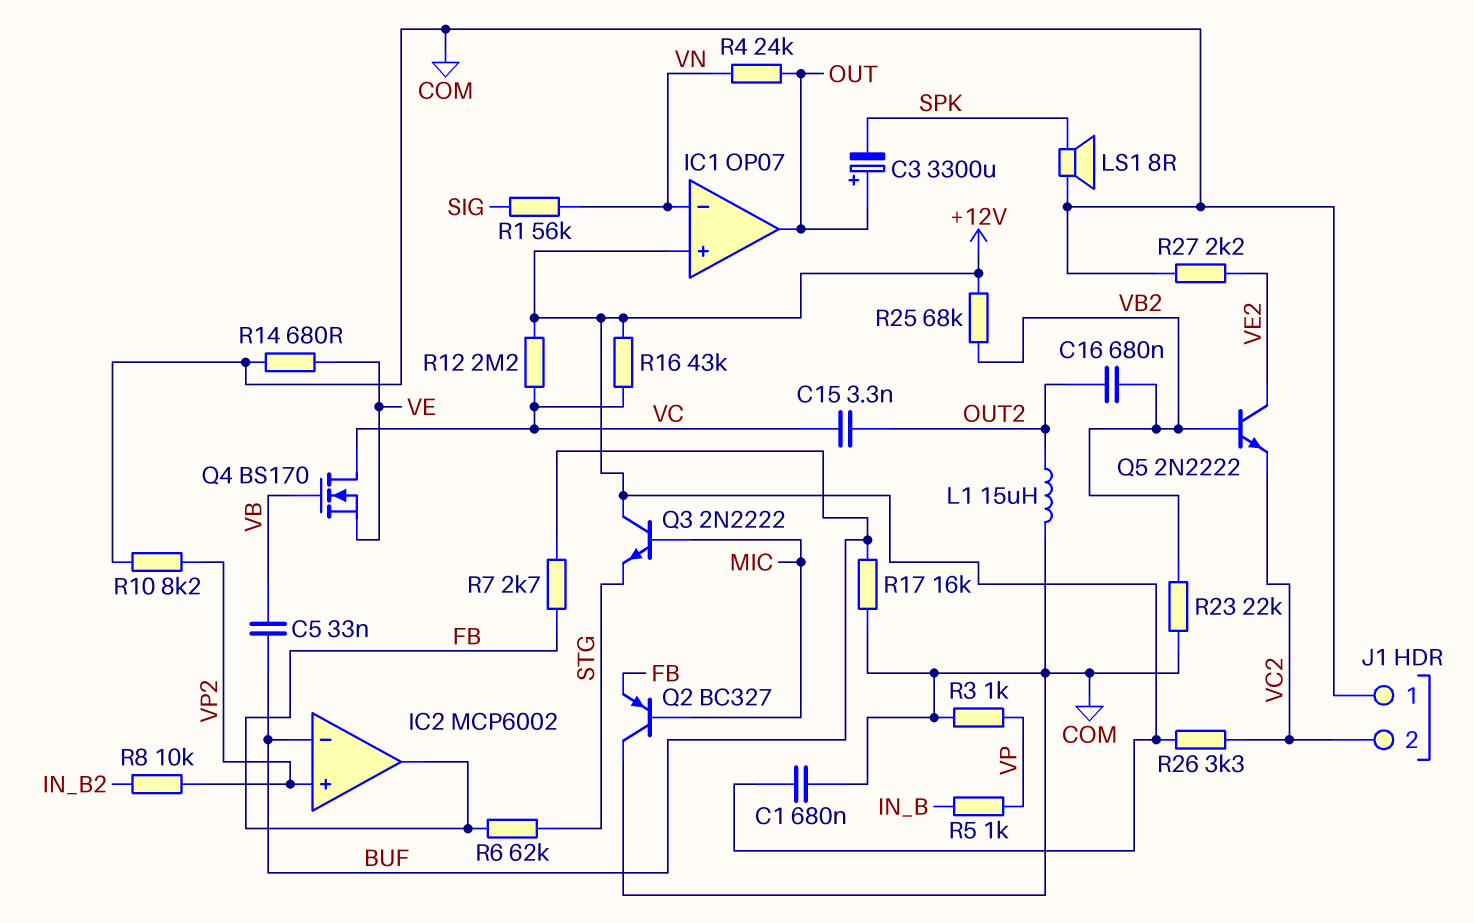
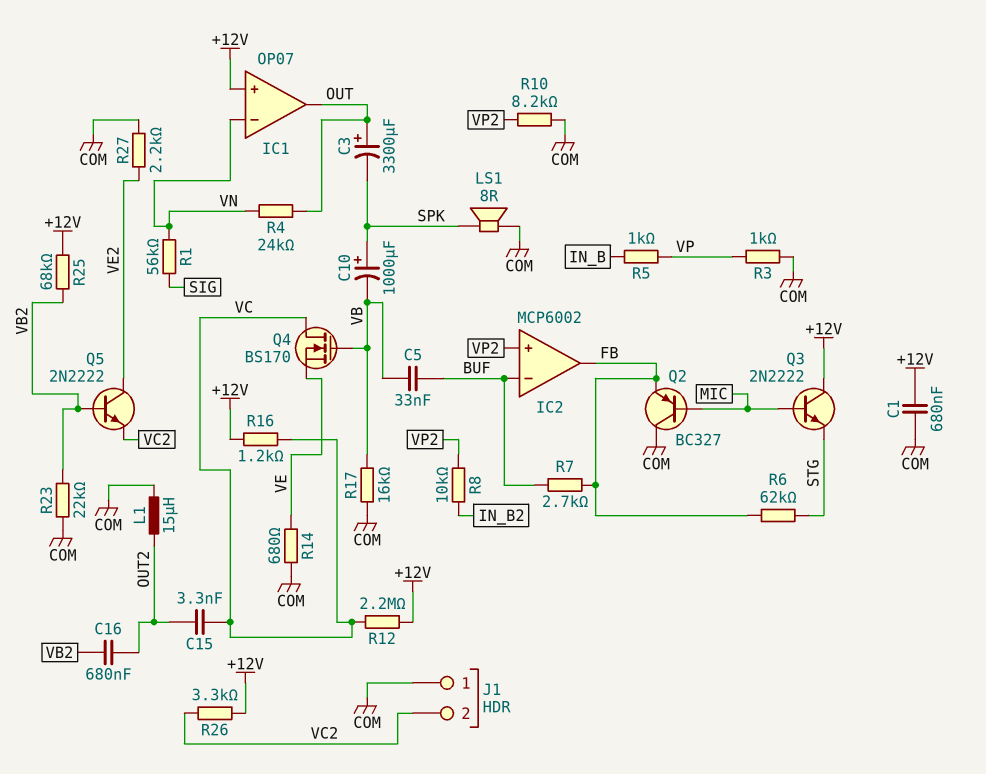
C10: none -> 1000uF (plus SPK, minus VB)
R16: 43k (+12V, VC) -> 1.2k (+12V, VC)
R17: 16k (BUF, COM) -> 16k (COM, VB)

